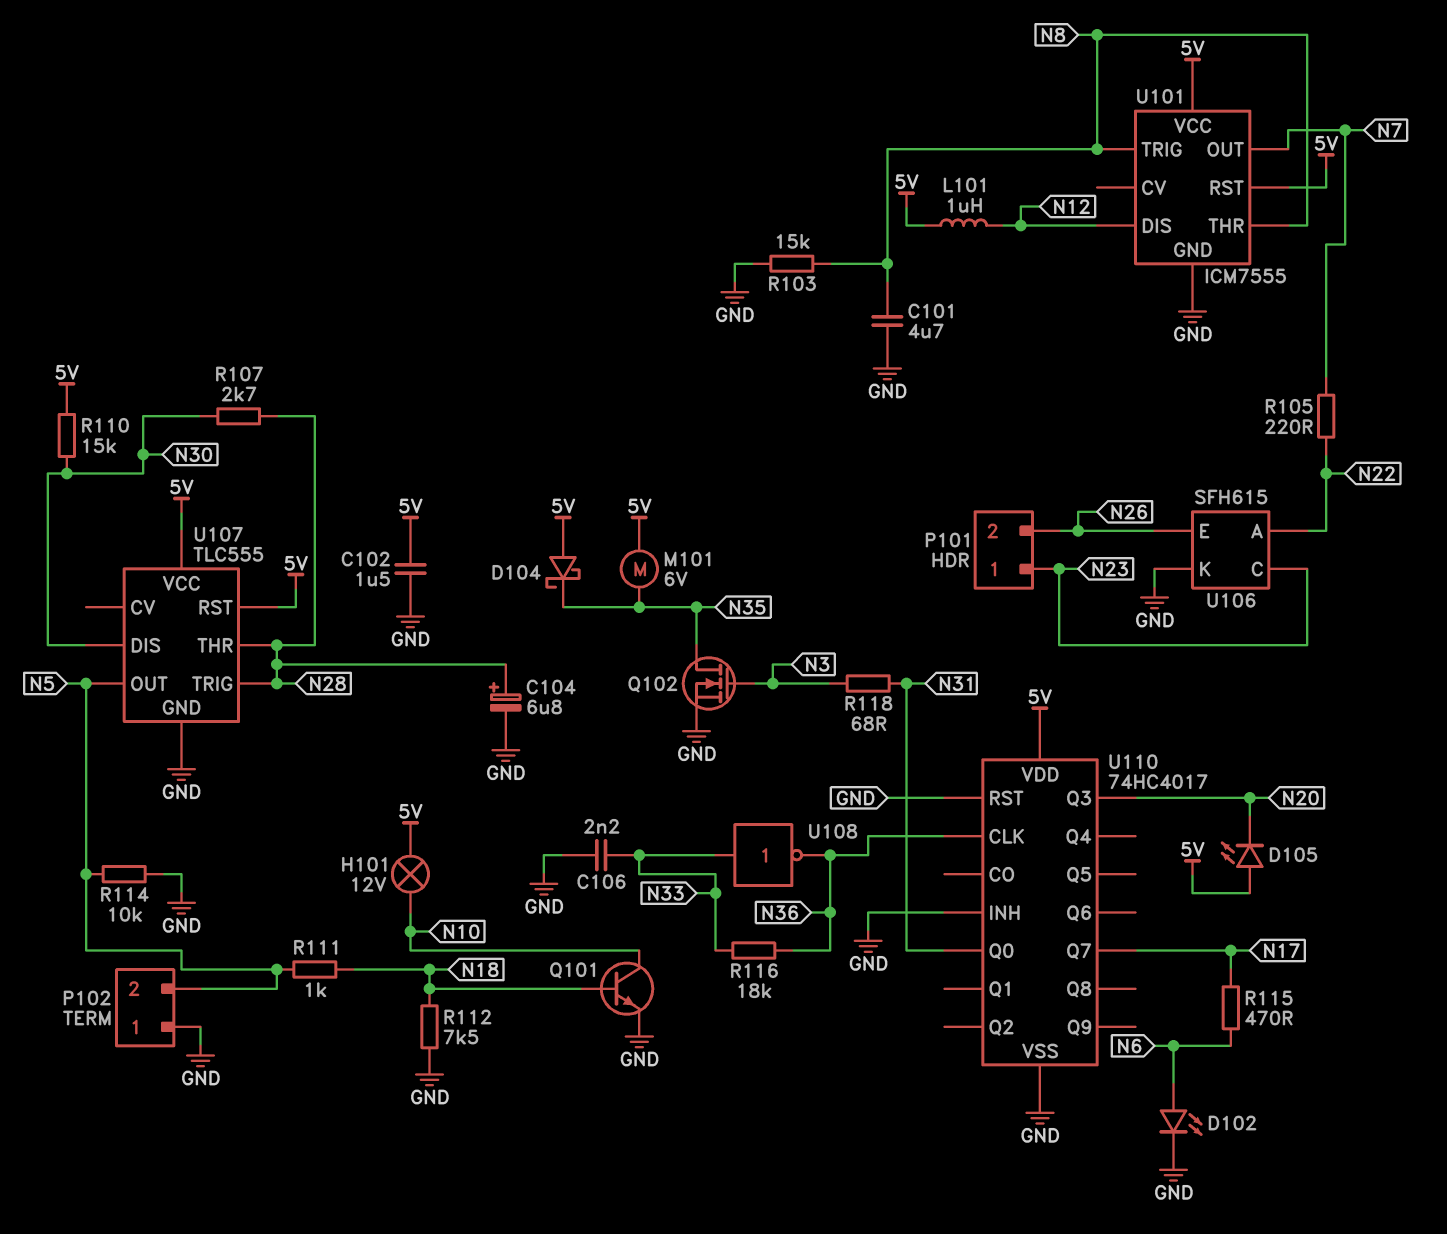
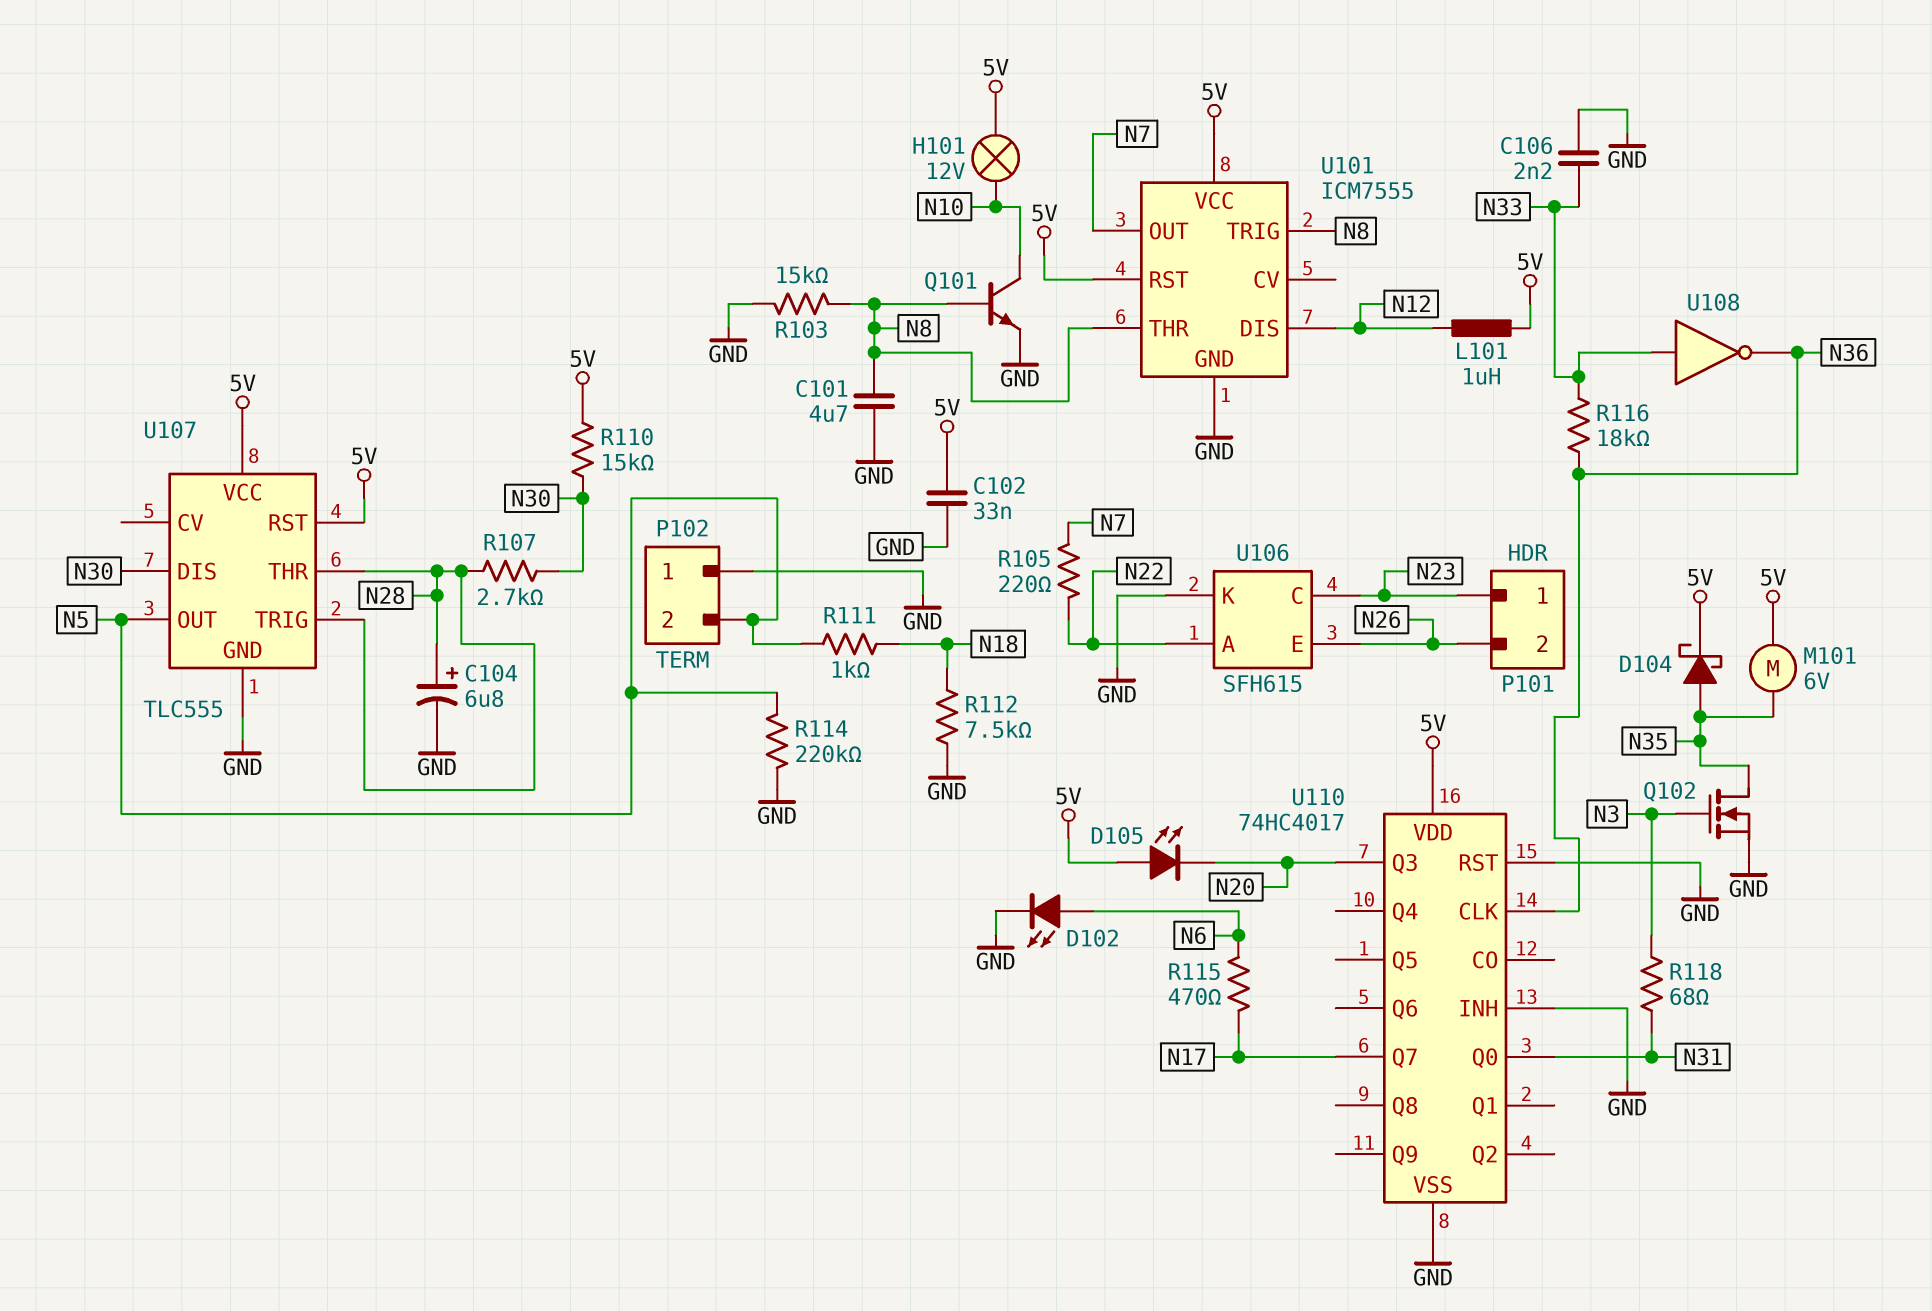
C102: 1.5uF (5V, GND) -> 33nF (5V, GND)
D104: schottky (A 5V, K N35) -> schottky (A N35, K 5V)
Q101: NPN (B N18, C N10, E GND) -> NPN (B N8, C N10, E GND)
R114: 10k (GND, N5) -> 220k (GND, N5)

